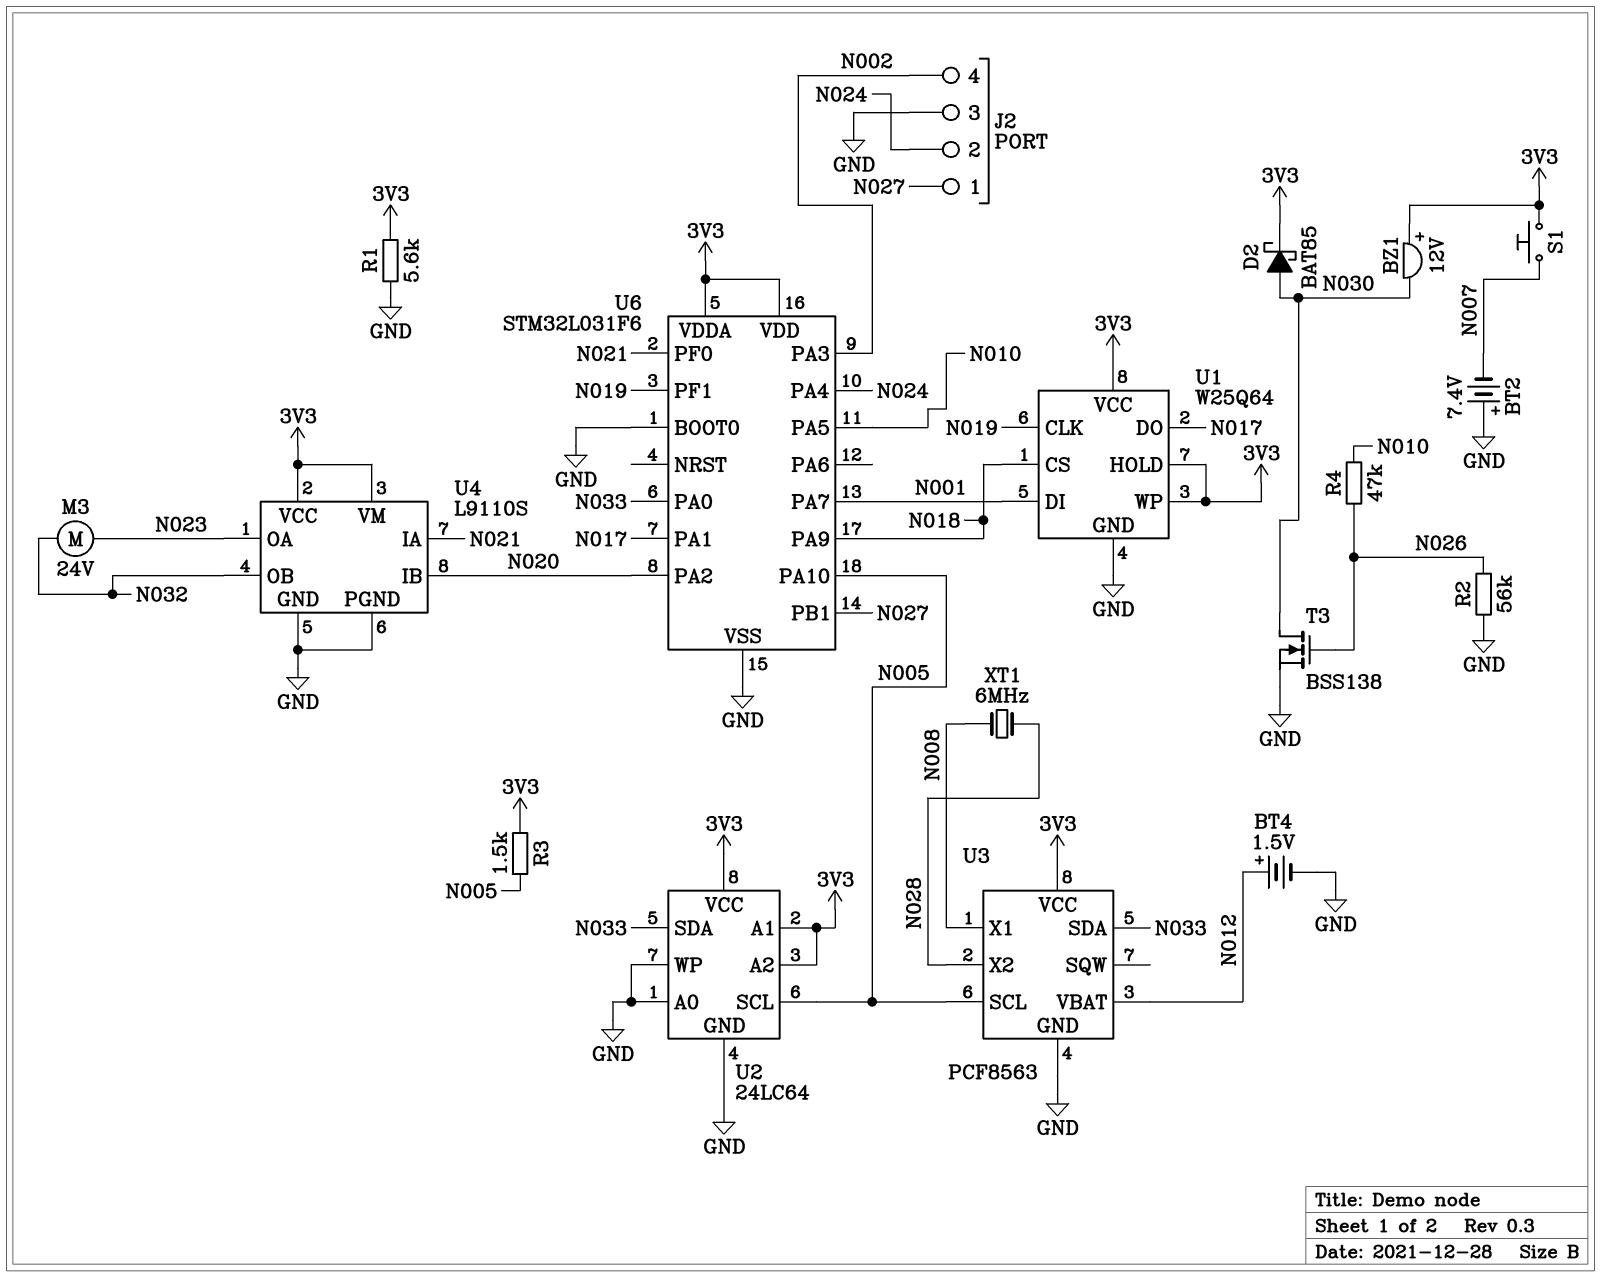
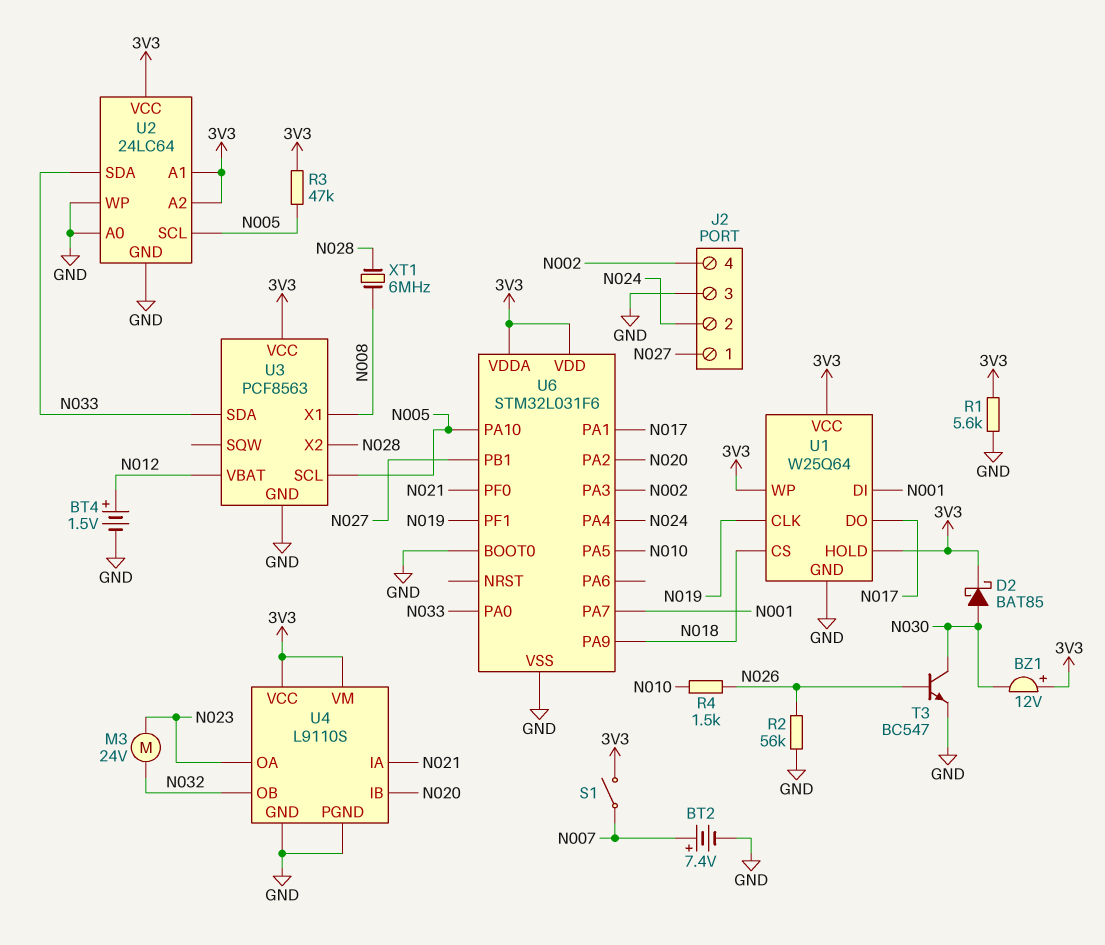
BT2: 7.4V (plus GND, minus N007) -> 7.4V (plus N007, minus GND)
R3: 1.5k (3V3, N005) -> 47k (3V3, N005)
R4: 47k (N010, N026) -> 1.5k (N010, N026)
S1: button (3V3, N007) -> switch (3V3, N007)
T3: NMOS BSS138 (G N026, D N030, S GND) -> NPN BC547 (B N026, C N030, E GND)

